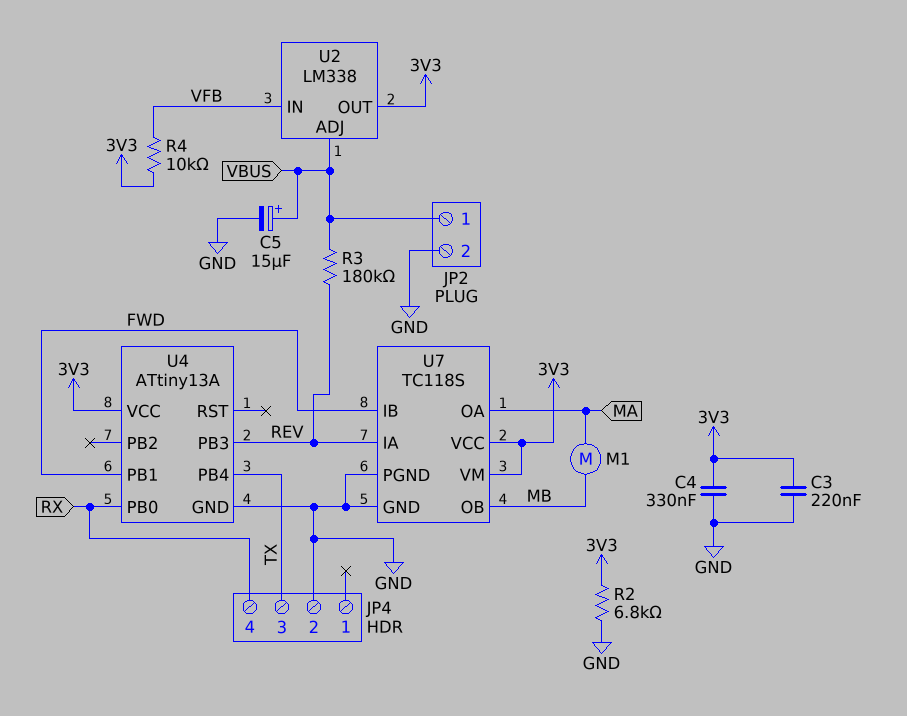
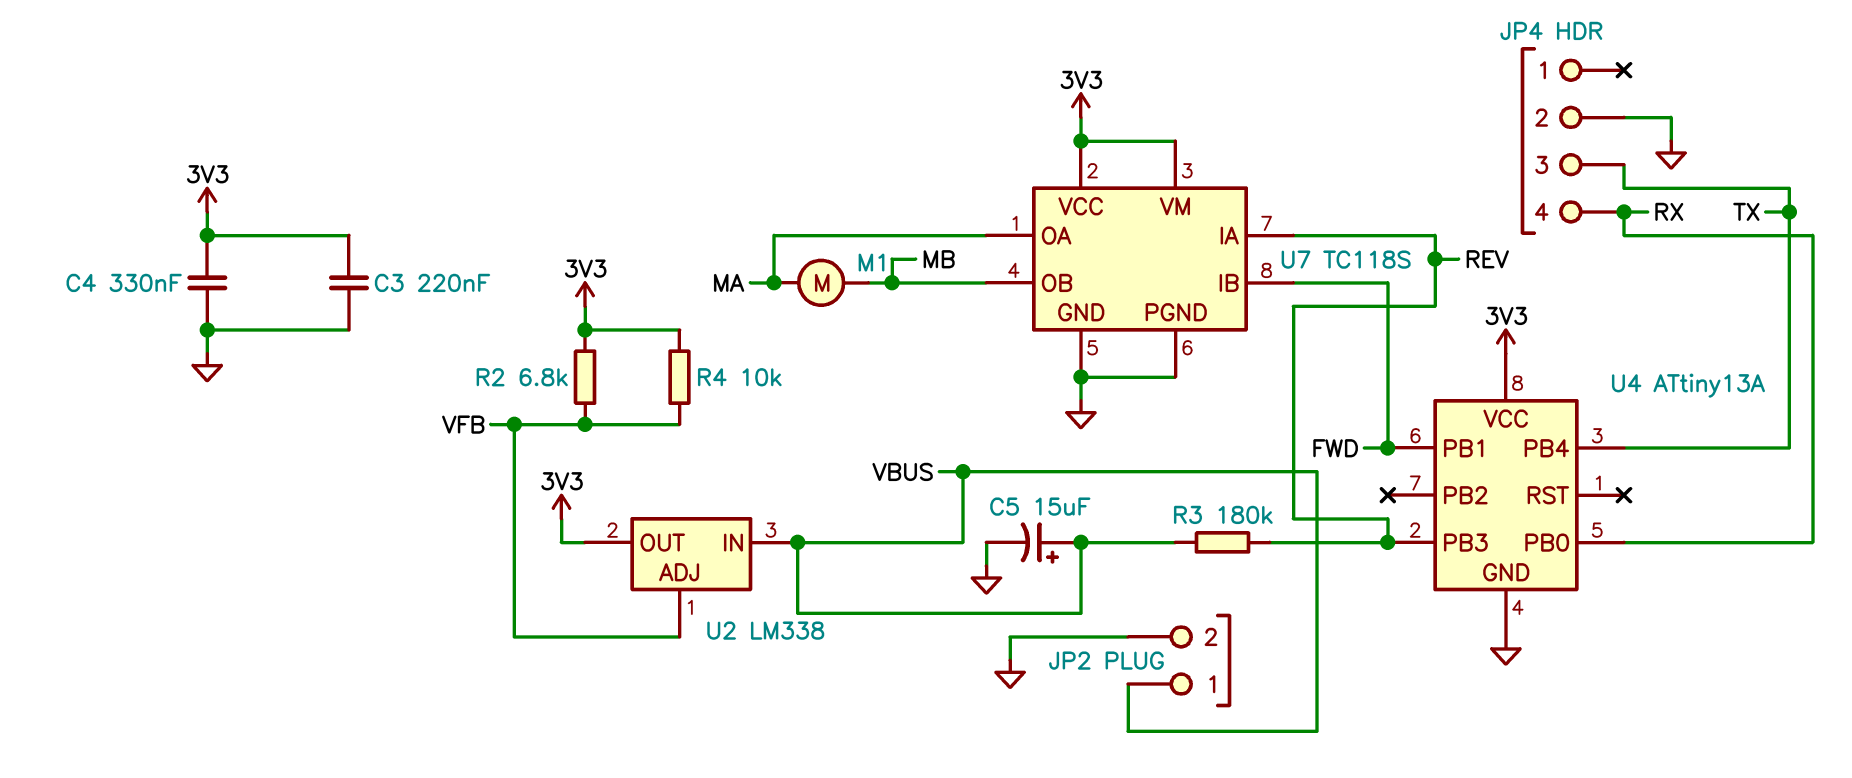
R2: 6.8k (3V3, GND) -> 6.8k (3V3, VFB)
U2 pin ADJ: VBUS -> VFB
U2 pin IN: VFB -> VBUS

